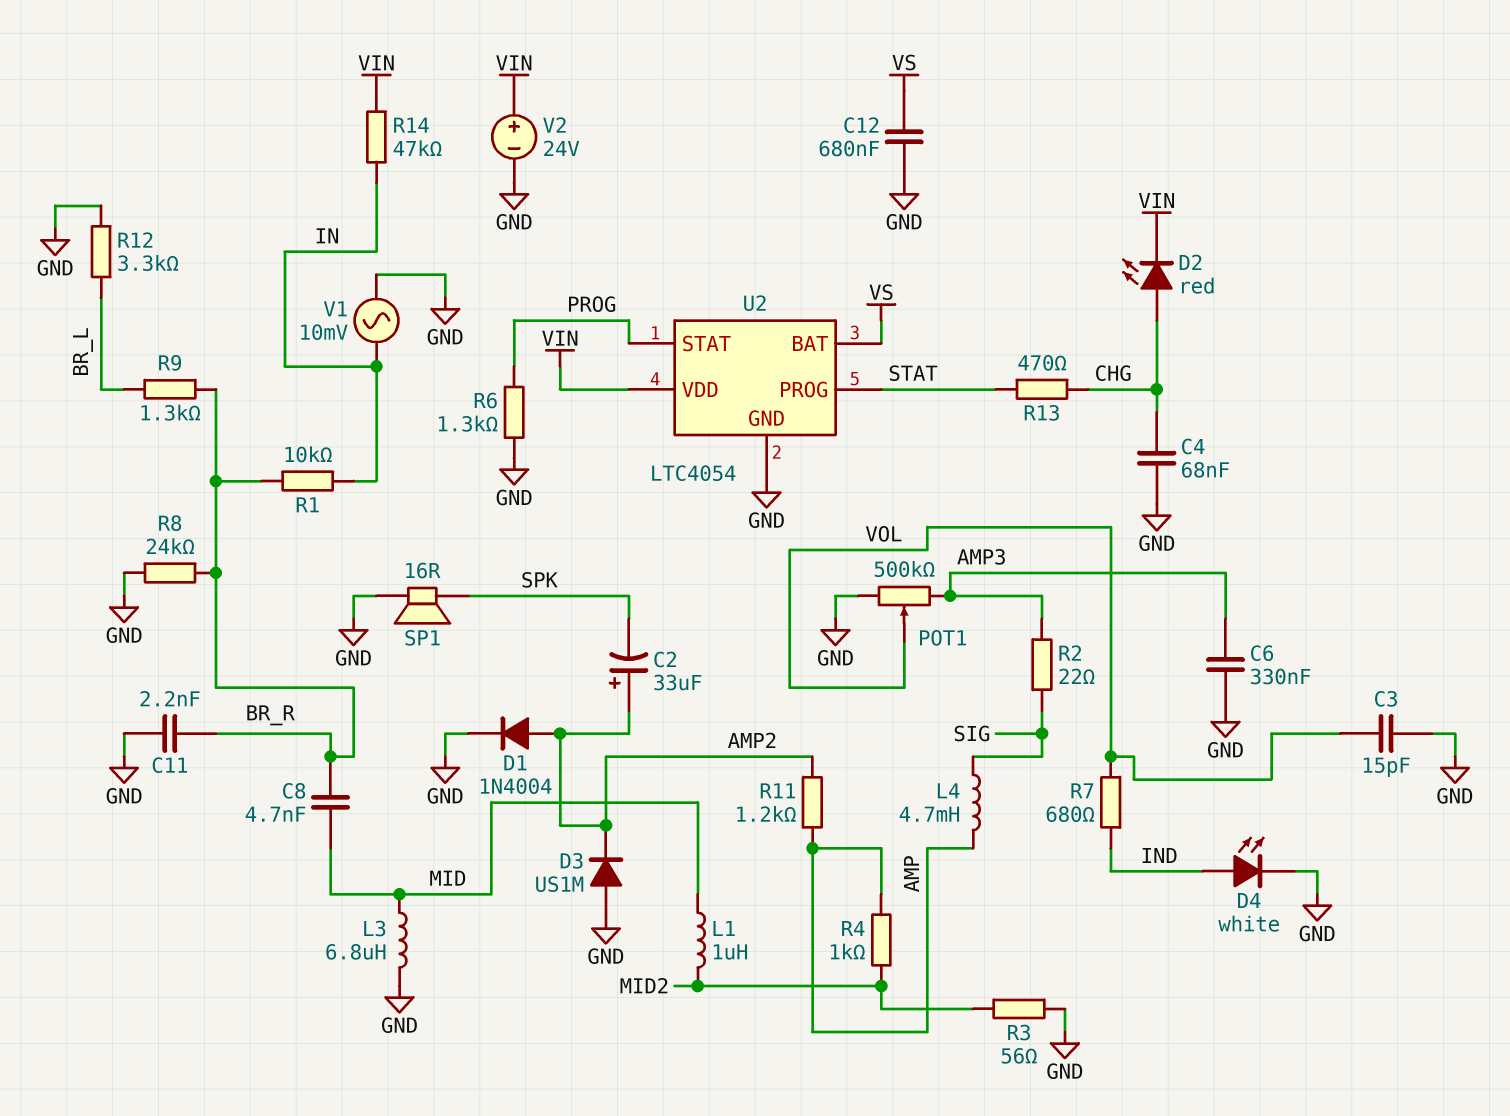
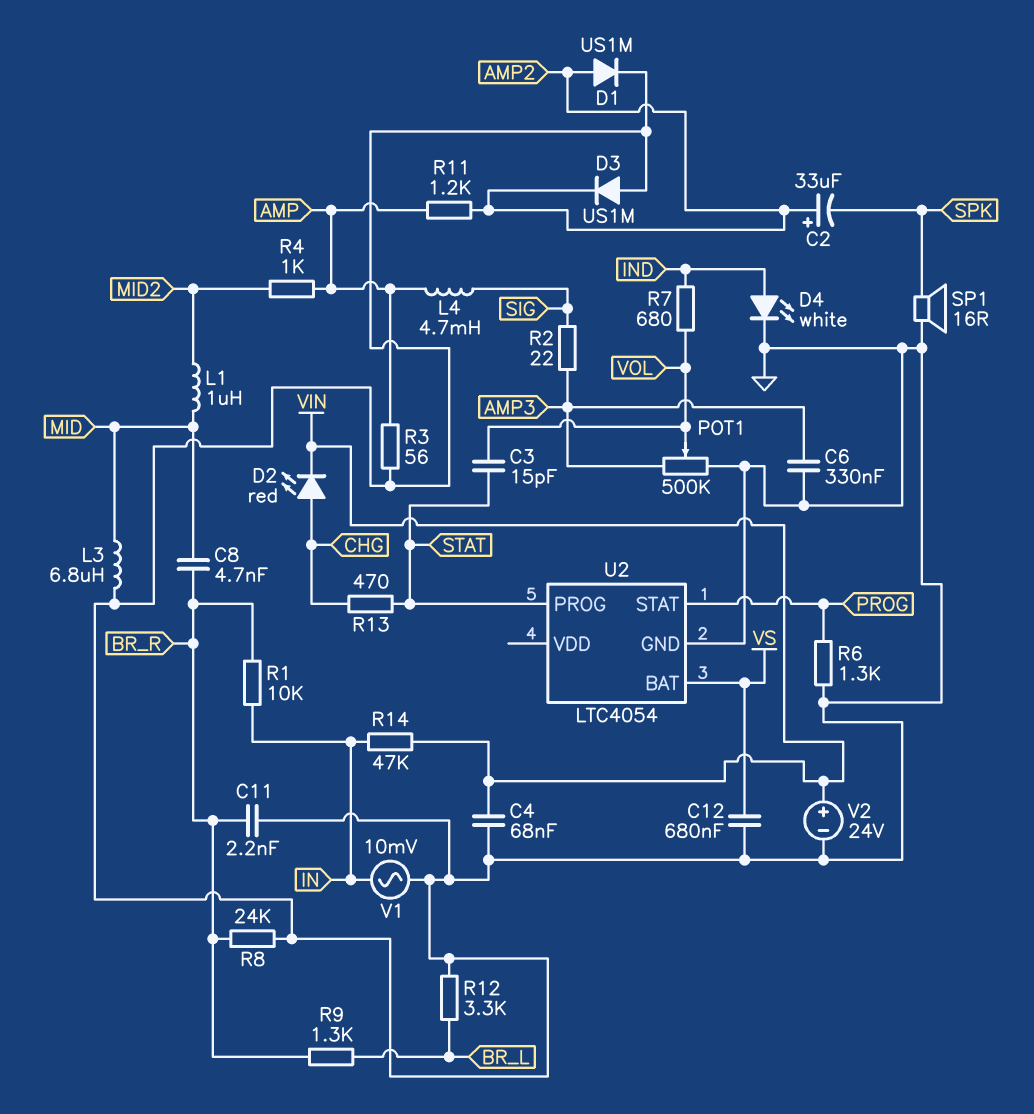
C3: 15pF (GND, VOL) -> 15pF (STAT, VOL)
C4: 68nF (CHG, GND) -> 68nF (GND, VIN)
D1: diode 1N4004 (A AMP2, K GND) -> diode US1M (A AMP2, K GND)
R3: 56 (GND, MID2) -> 56 (AMP, GND)
U2 pin VDD: VIN -> none

